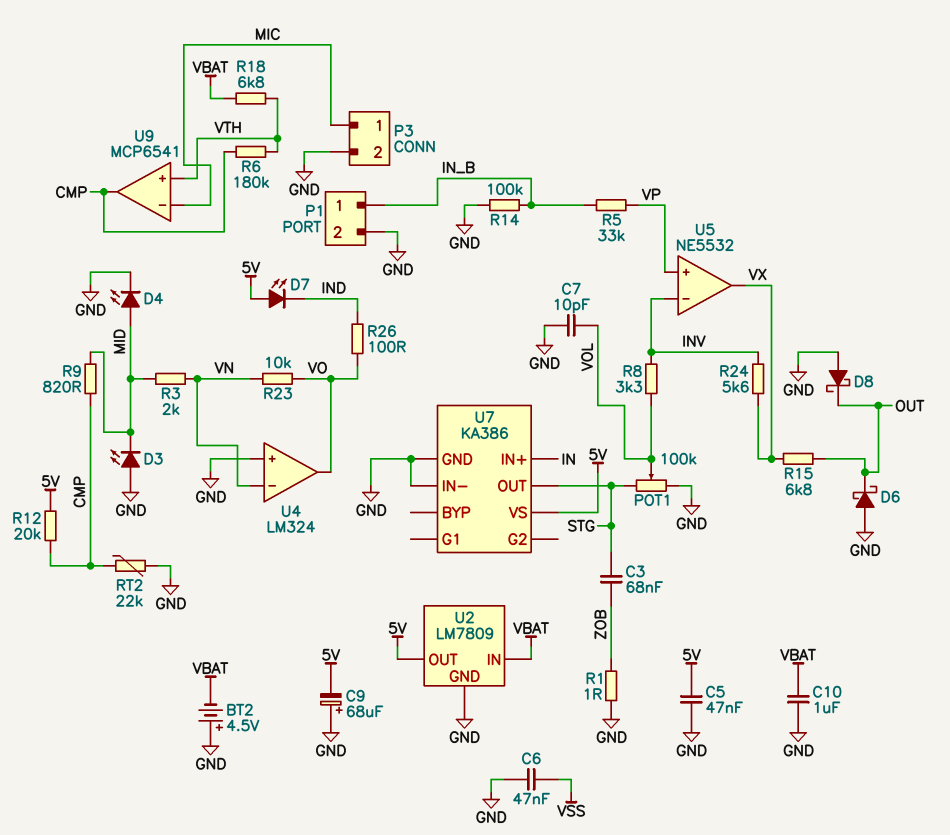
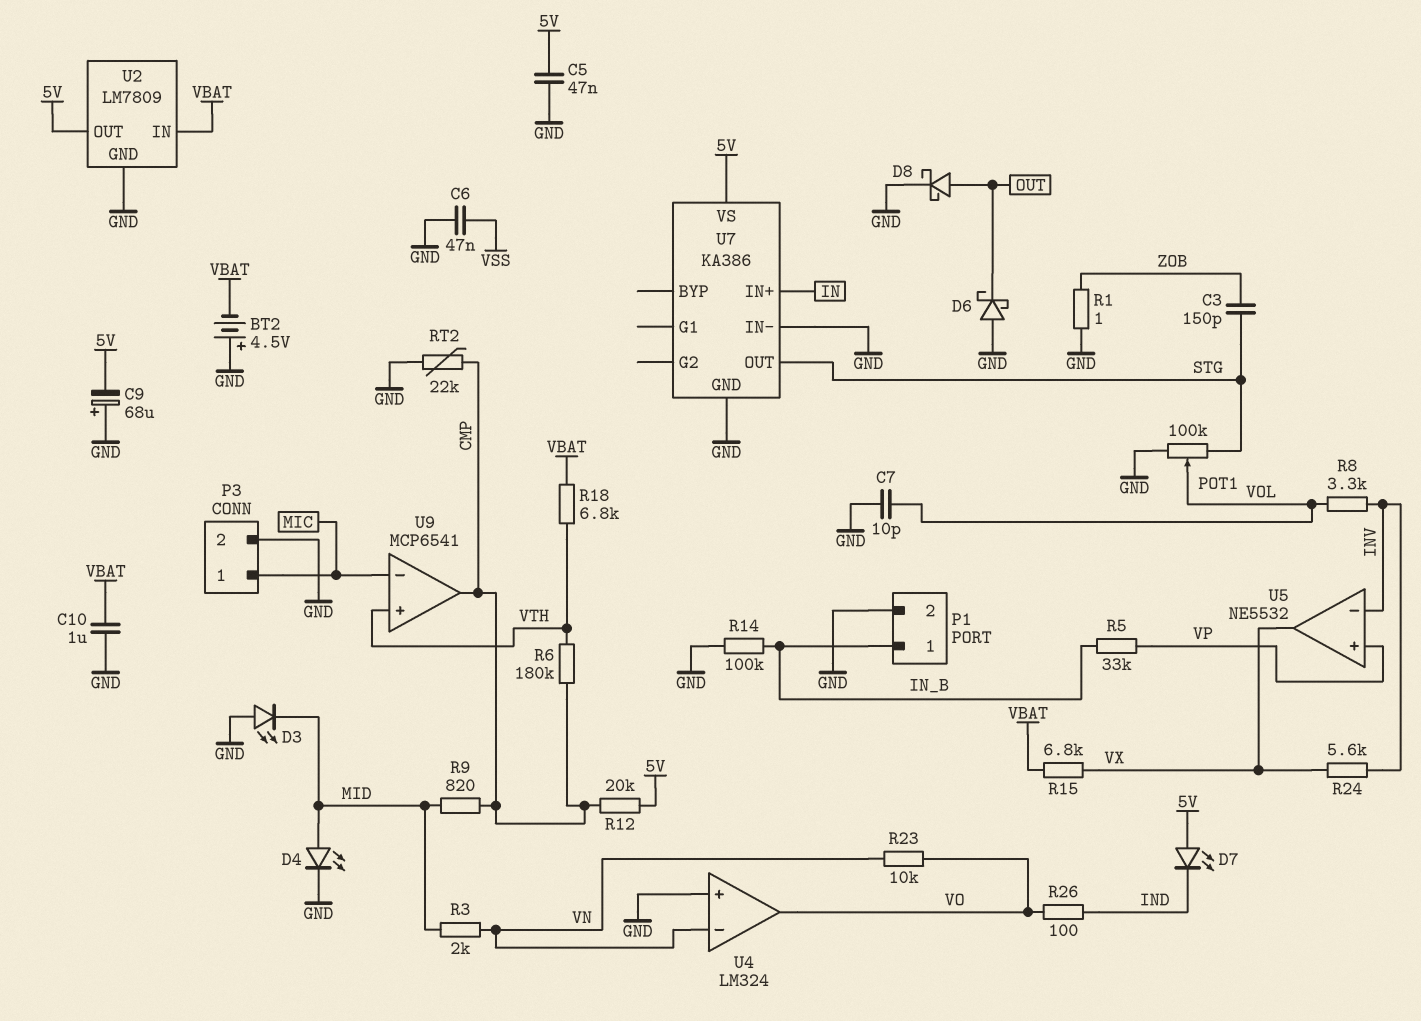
C3: 68nF (STG, ZOB) -> 150pF (STG, ZOB)
D8: schottky (A GND, K OUT) -> schottky (A OUT, K GND)
R15: 6.8k (OUT, VX) -> 6.8k (VBAT, VX)

